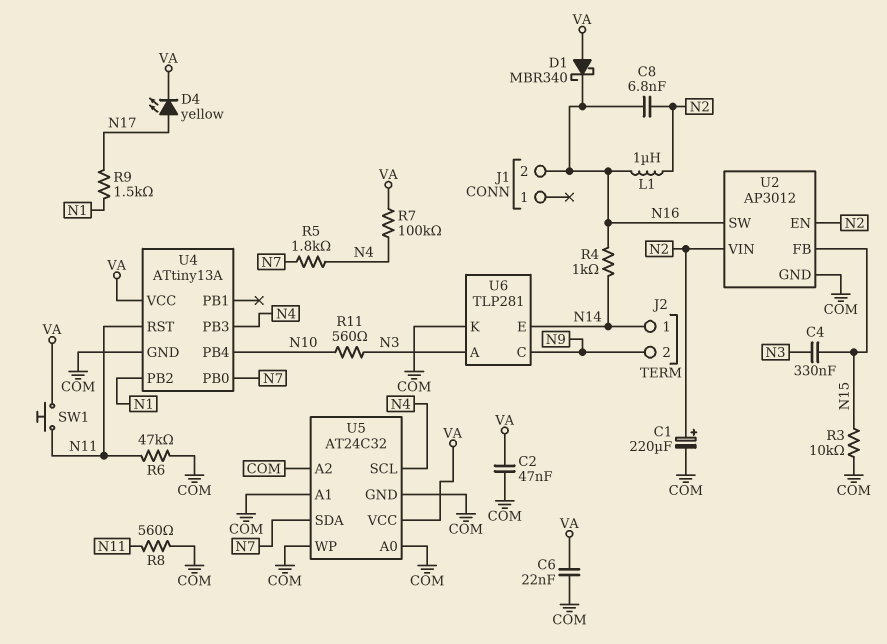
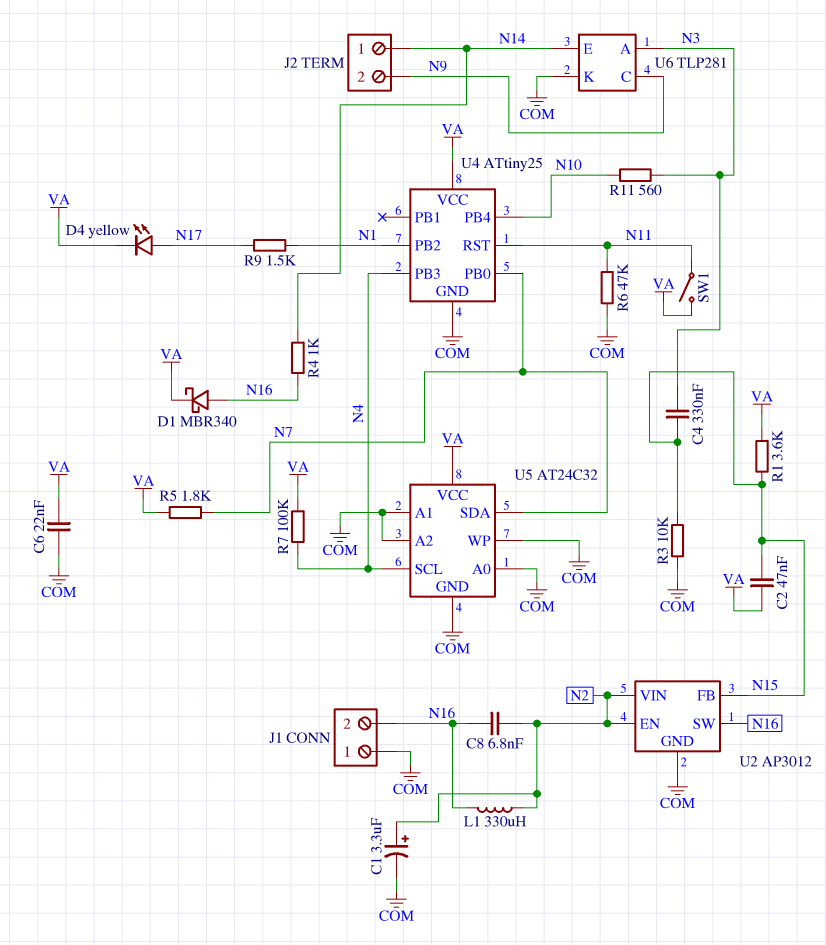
C1: 220uF (plus N2, minus COM) -> 3.3uF (plus N2, minus COM)
C2: 47nF (COM, VA) -> 47nF (N15, VA)
D1: schottky MBR340 (A VA, K N16) -> schottky MBR340 (A N16, K VA)
J1 pin 1: none -> COM
L1: 1uH (N2, N16) -> 330uH (N2, N16)
R1: none -> 3.6k (N15, VA)
R5: 1.8k (N4, N7) -> 1.8k (N7, VA)
R8: 560 (COM, N11) -> none
SW1: button (N11, VA) -> switch (N11, VA)
U4: ATtiny13A -> ATtiny25

